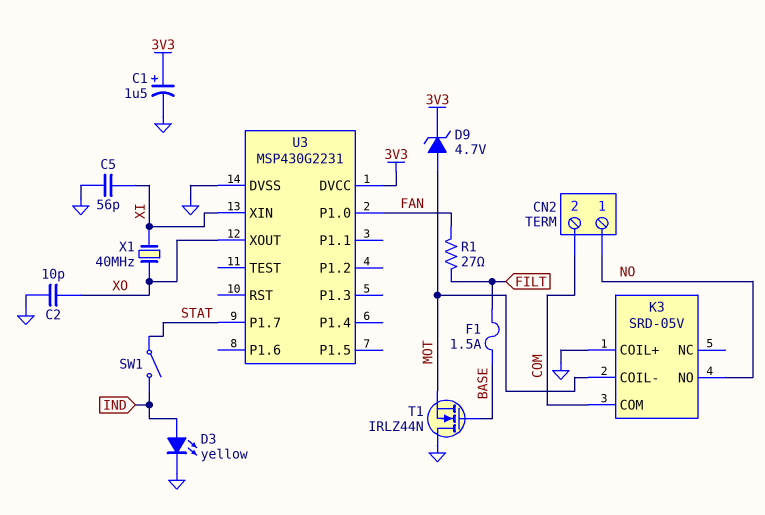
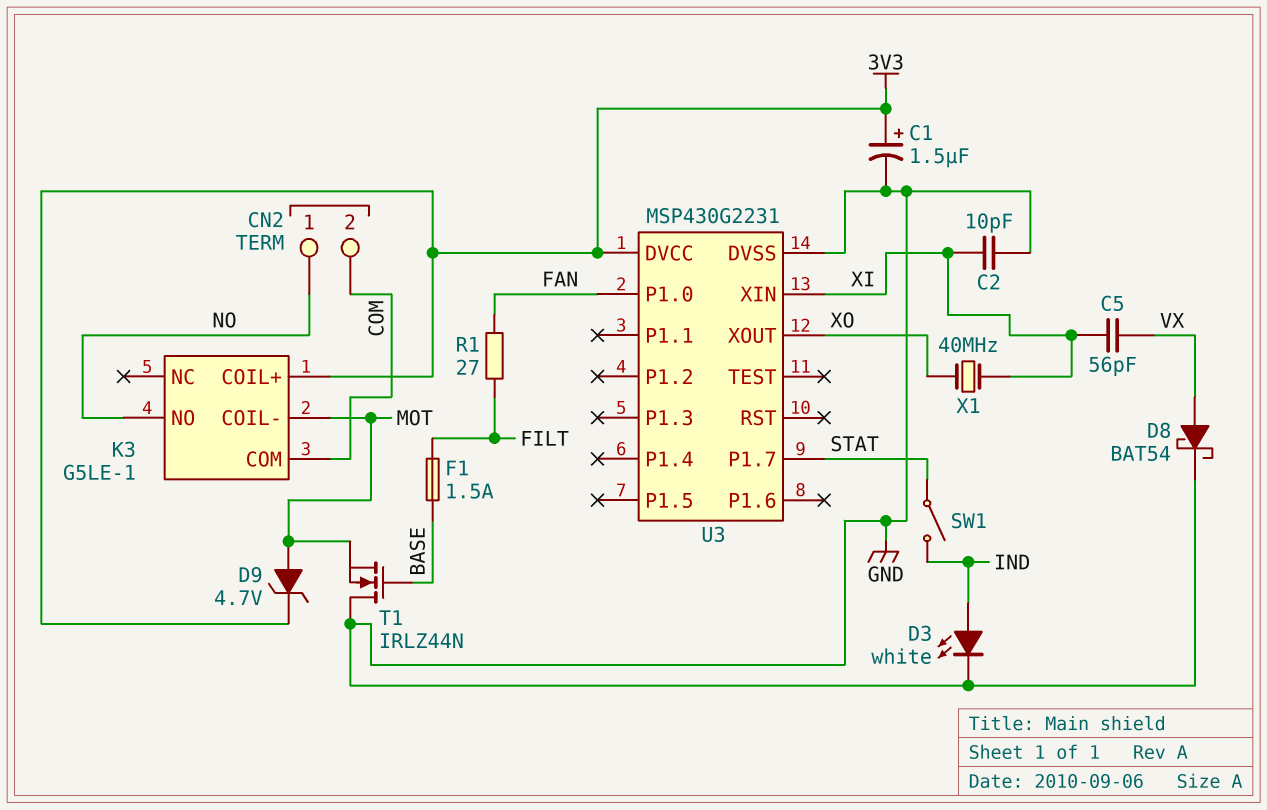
C2: 10pF (GND, XO) -> 10pF (GND, XI)
C5: 56pF (GND, XI) -> 56pF (VX, XI)
D3: LED yellow (A IND, K GND) -> LED white (A IND, K GND)
D8: none -> schottky BAT54 (A VX, K GND)
K3: SRD-05V -> G5LE-1
K3 pin COIL+: GND -> 3V3

